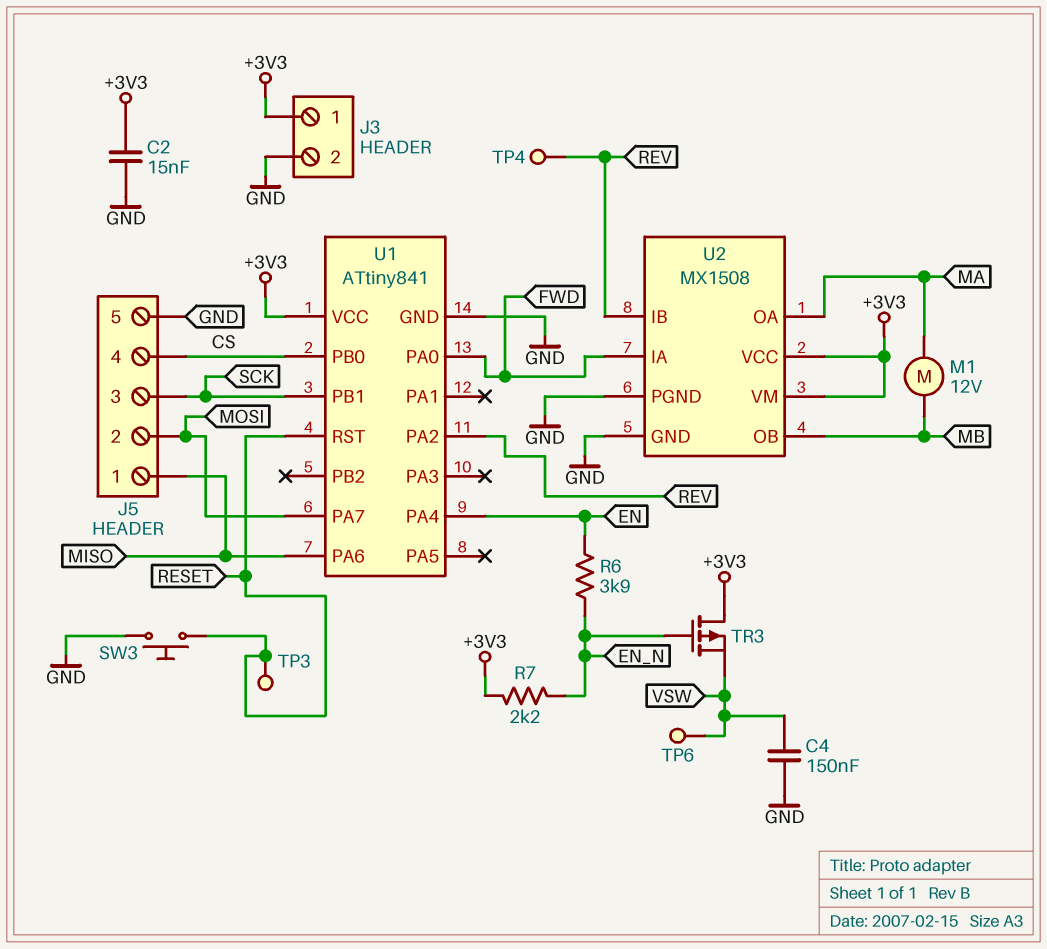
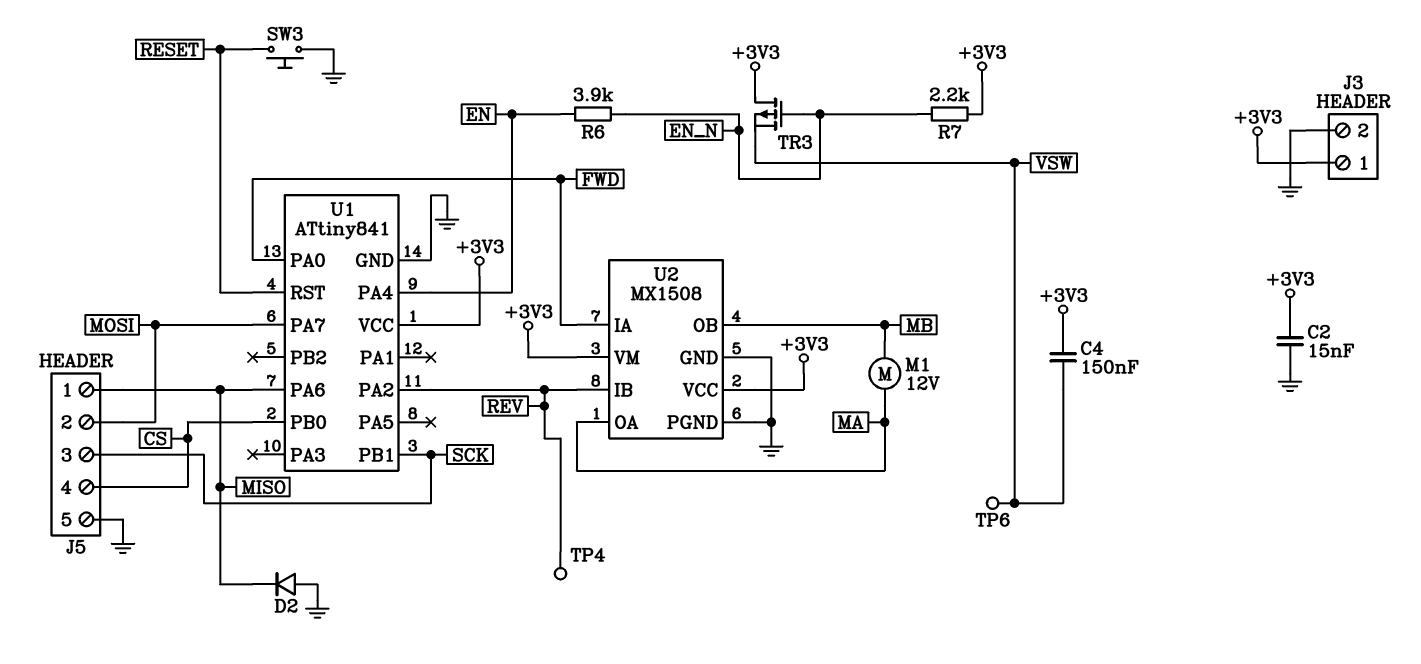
C4: 150nF (GND, VSW) -> 150nF (+3V3, VSW)
D2: none -> diode (A GND, K MISO)
TP3: test point (RESET) -> none

